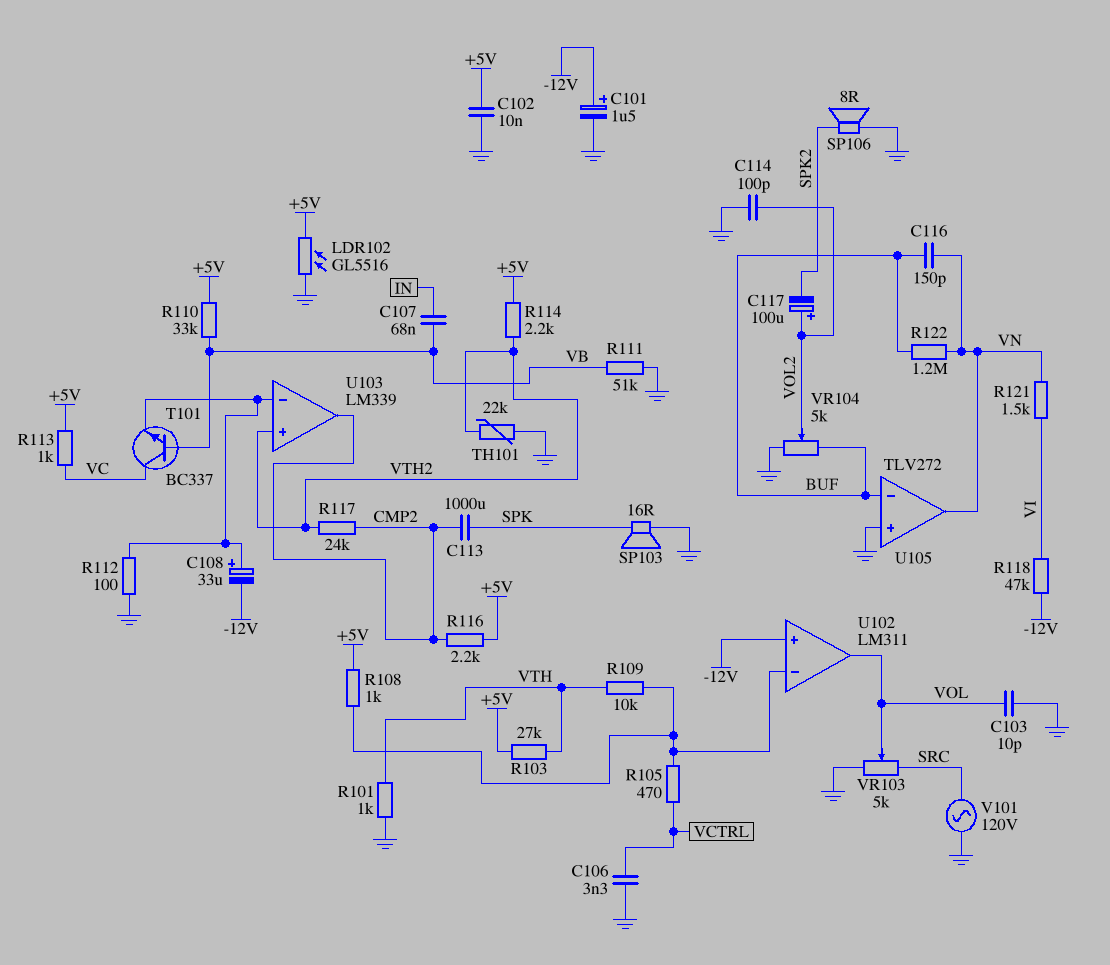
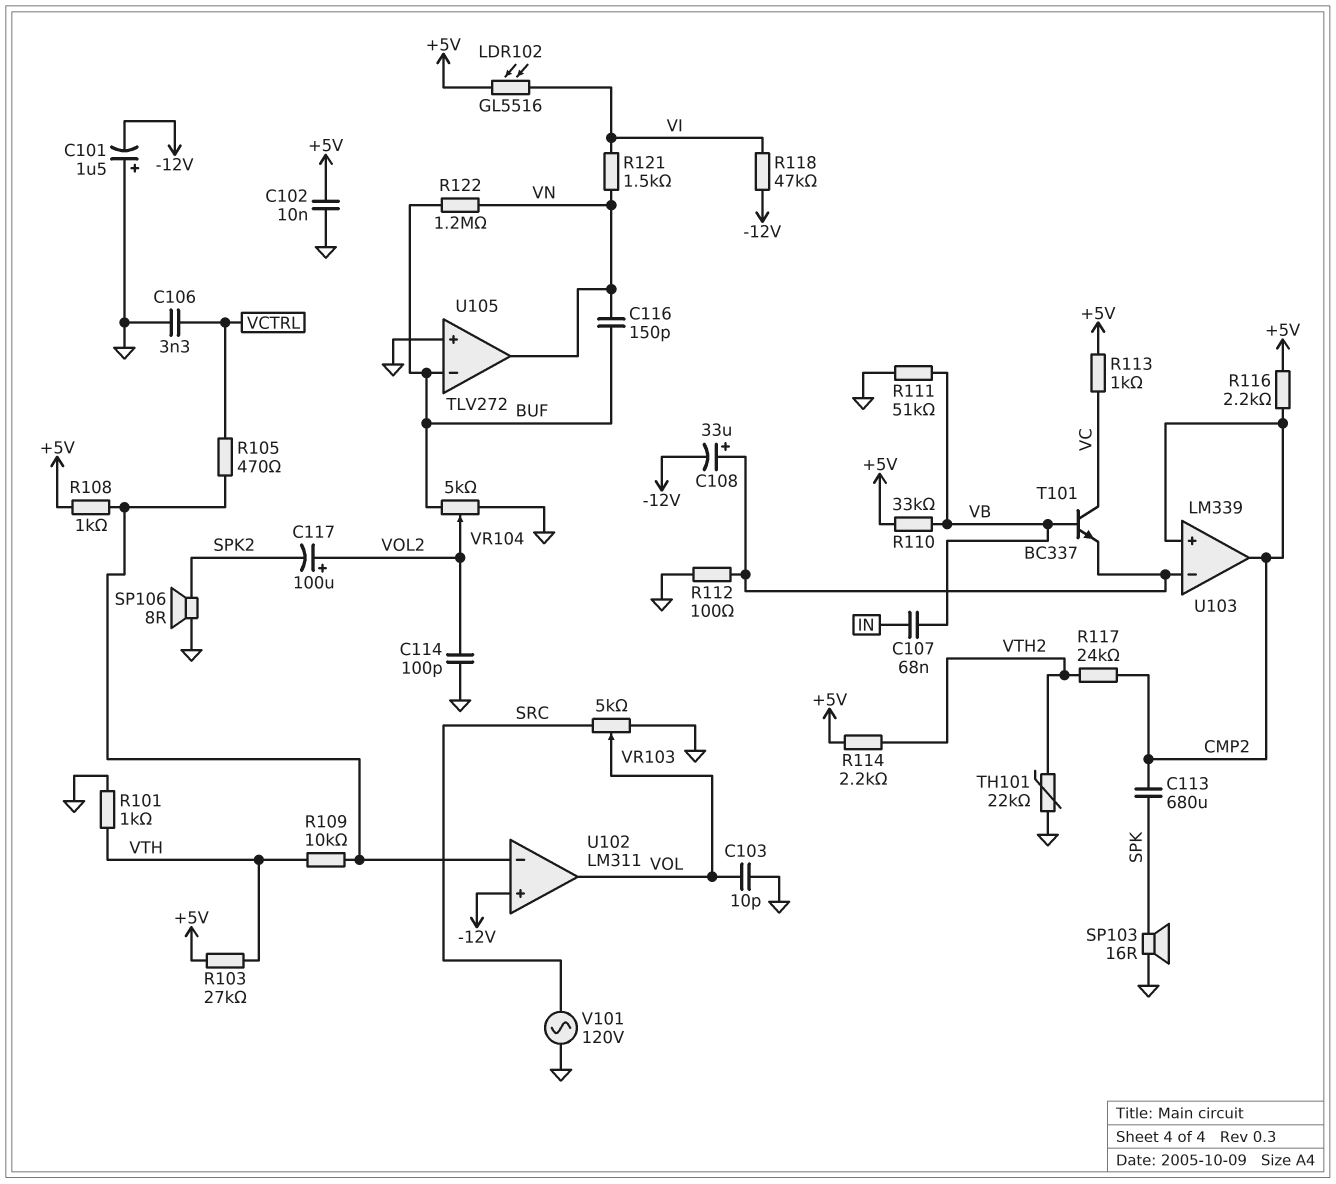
C101: 1.5uF (plus -12V, minus GND) -> 1.5uF (plus GND, minus -12V)
C113: 1000uF (CMP2, SPK) -> 680uF (CMP2, SPK)
LDR102: GL5516 (+5V, GND) -> GL5516 (+5V, VI)
U103 pin in+: VTH2 -> CMP2

